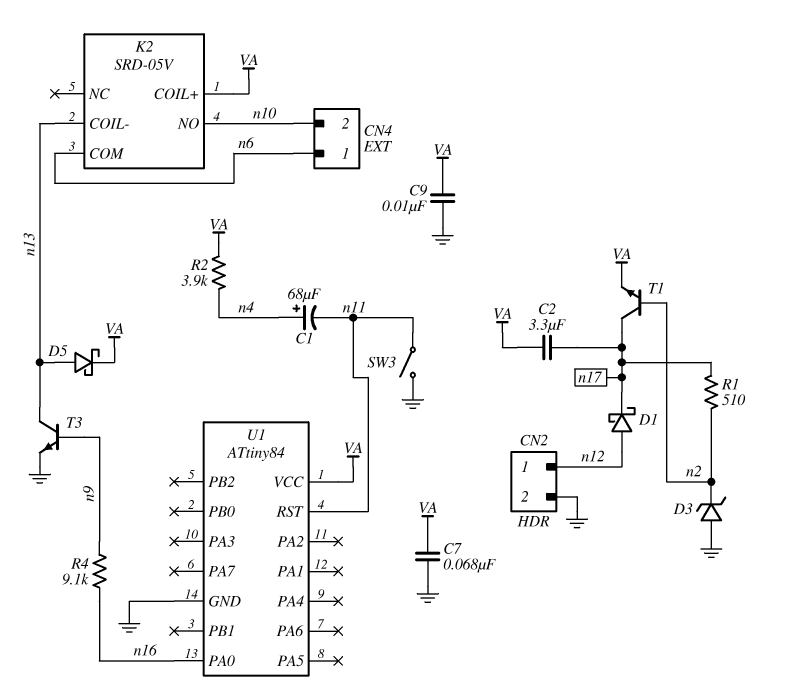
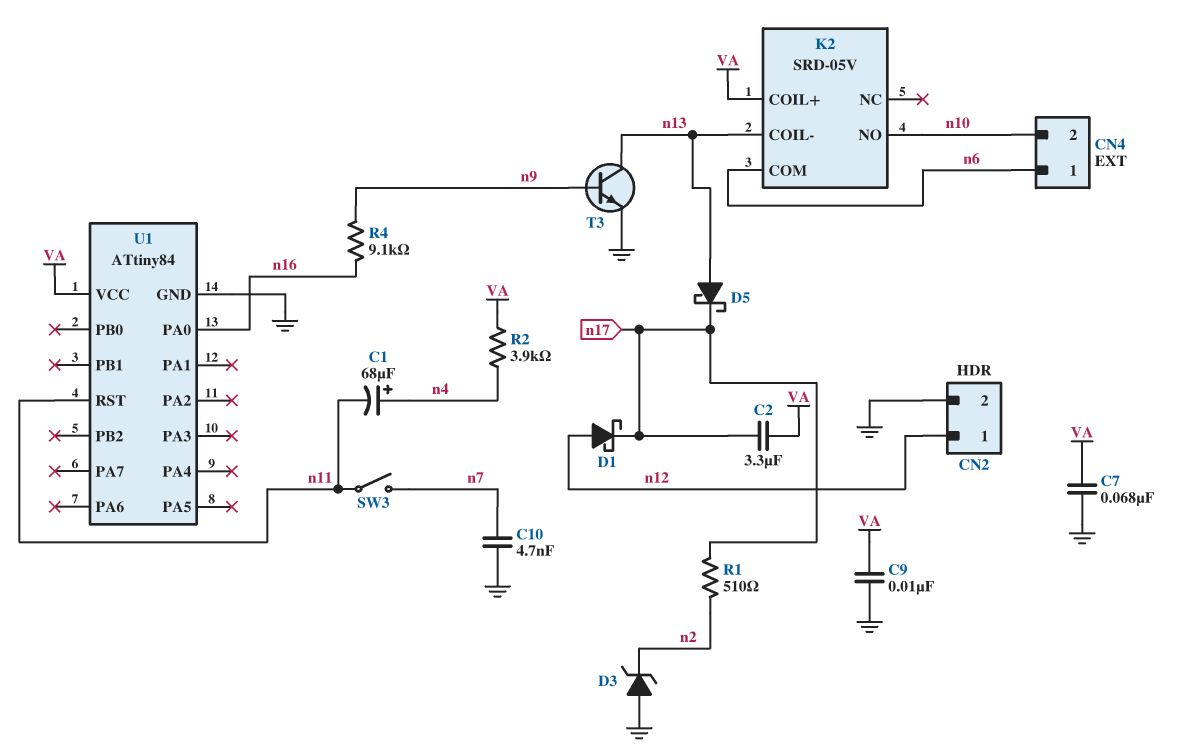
C10: none -> 4.7nF (GND, n7)
D5: schottky (A n13, K VA) -> schottky (A n13, K n17)
SW3: switch (GND, n11) -> switch (n7, n11)
T1: NPN (B n2, C n17, E VA) -> none

